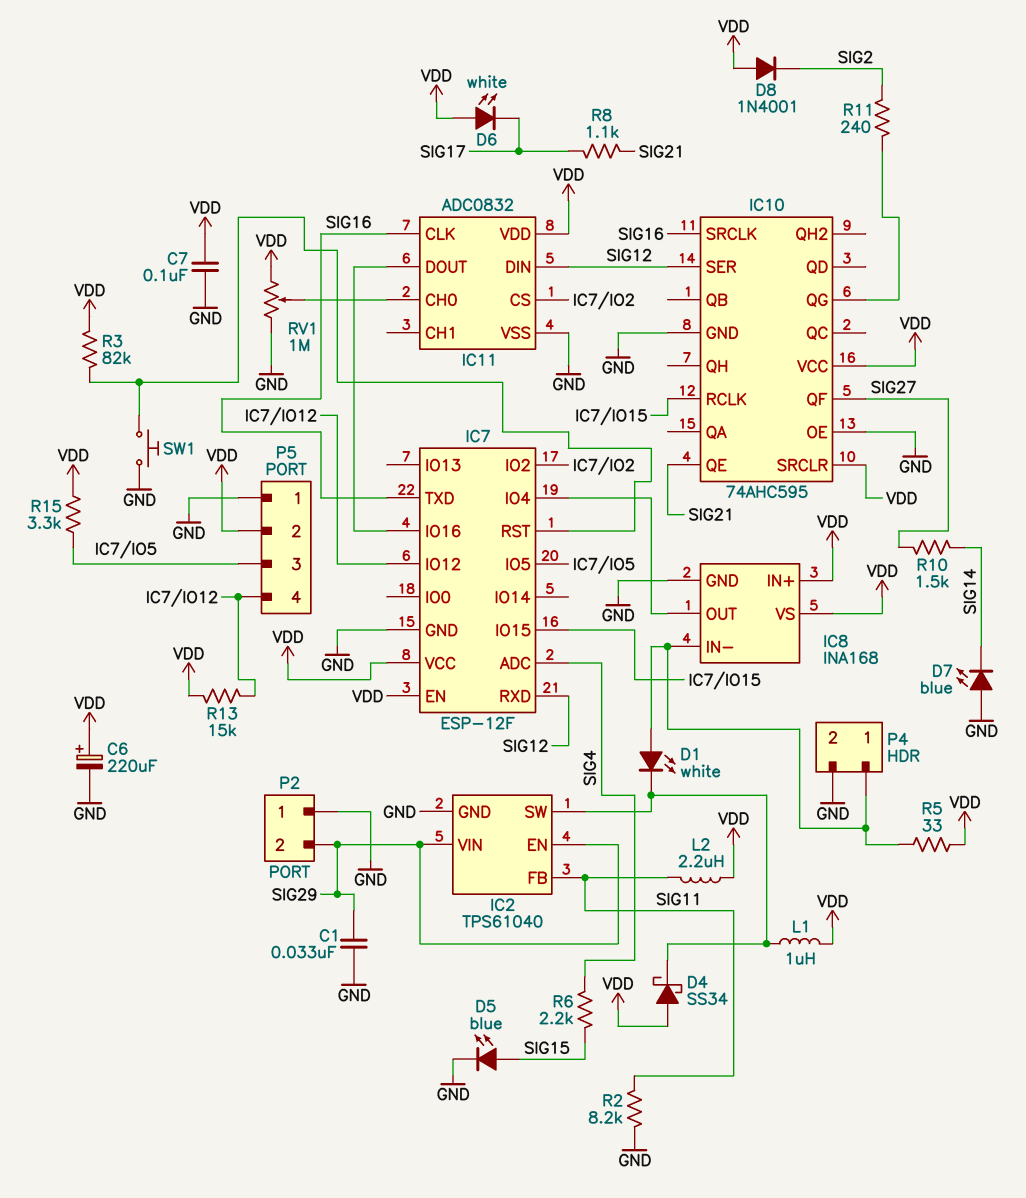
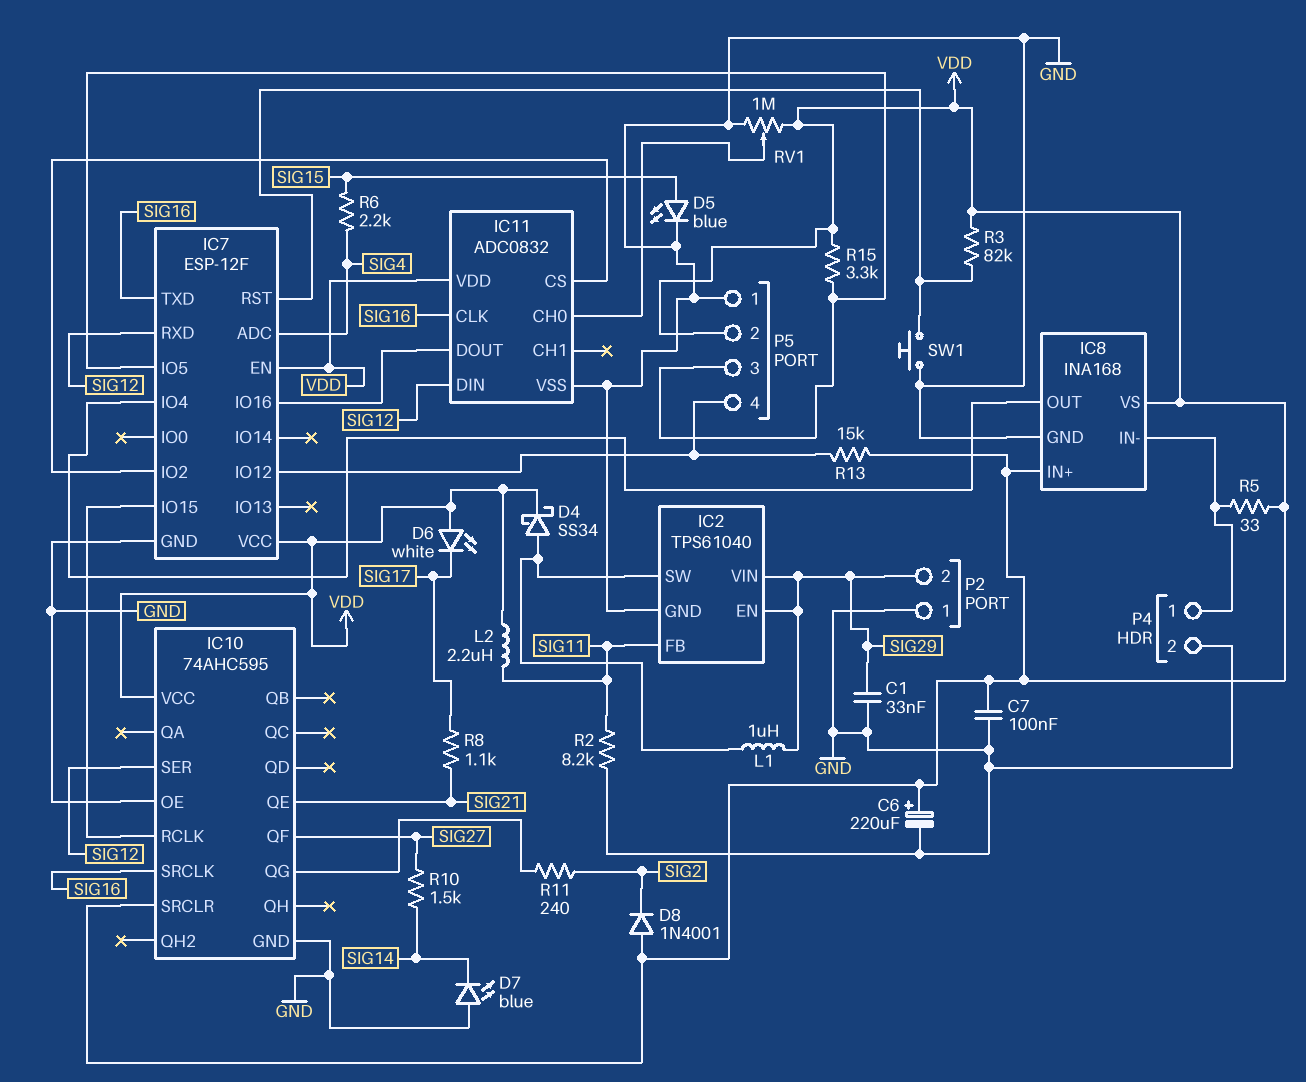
D1: LED white (A IC8/IN-, K IC2/SW) -> none
D4: schottky SS34 (A VDD, K IC2/SW) -> schottky SS34 (A IC2/SW, K VDD)
L1: 1uH (IC2/SW, VDD) -> 1uH (IC2/SW, SIG29)

